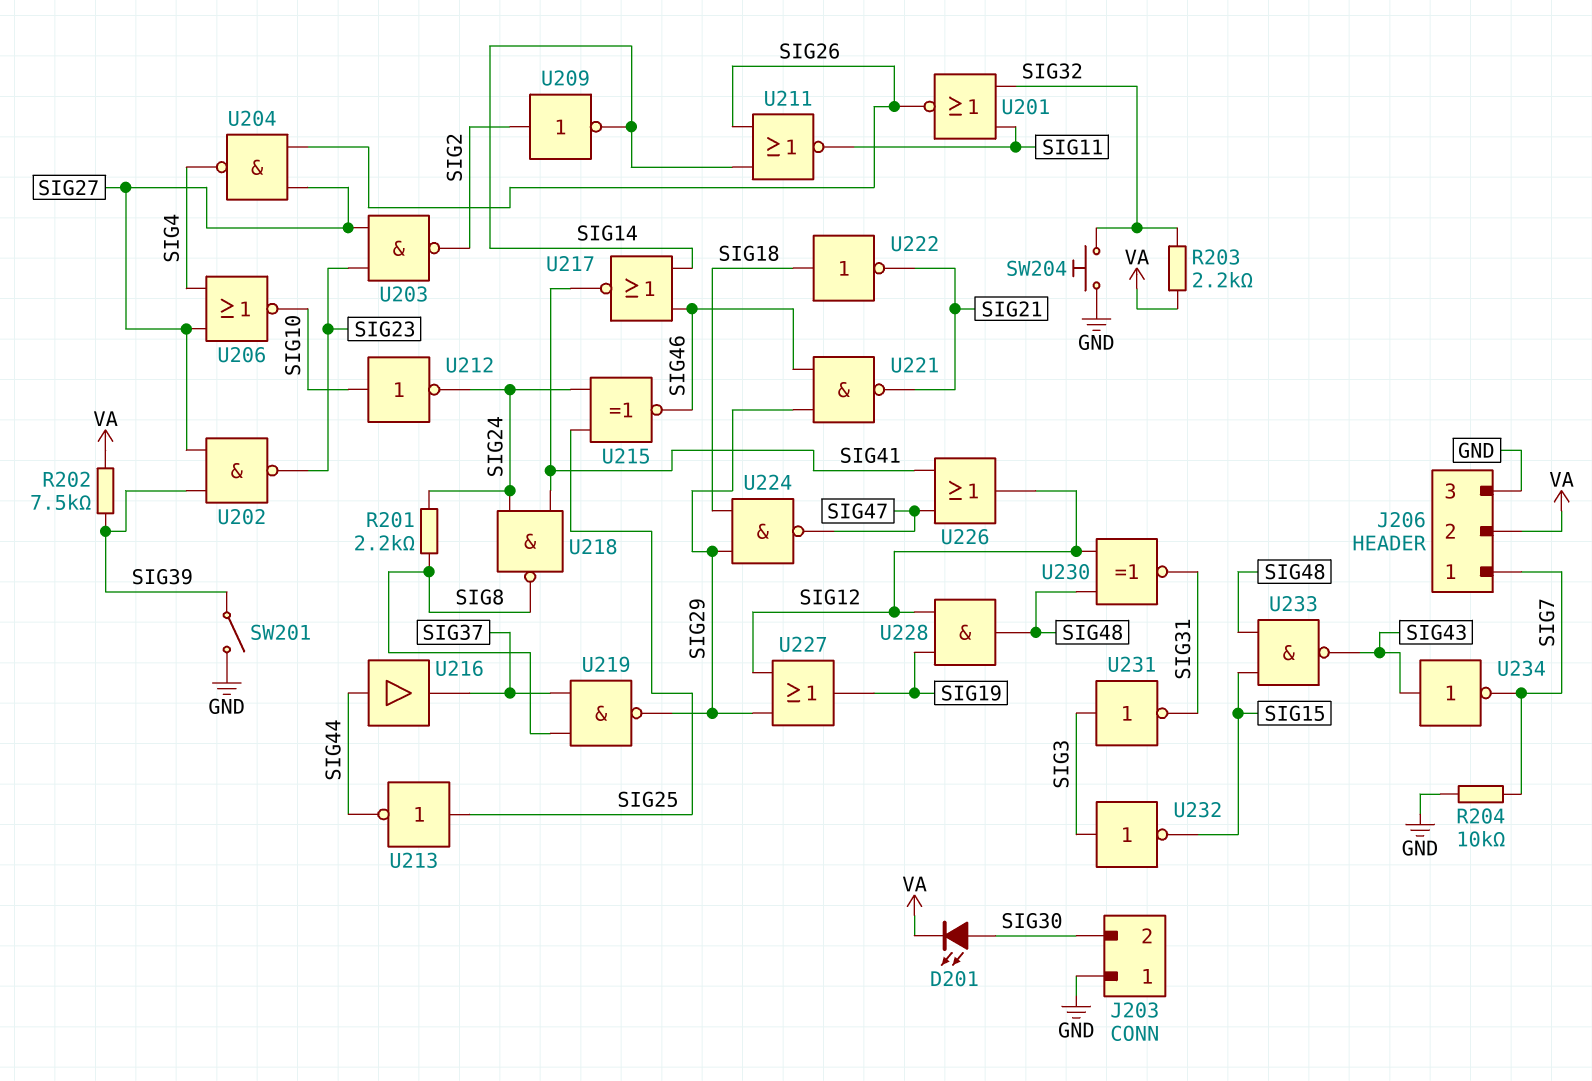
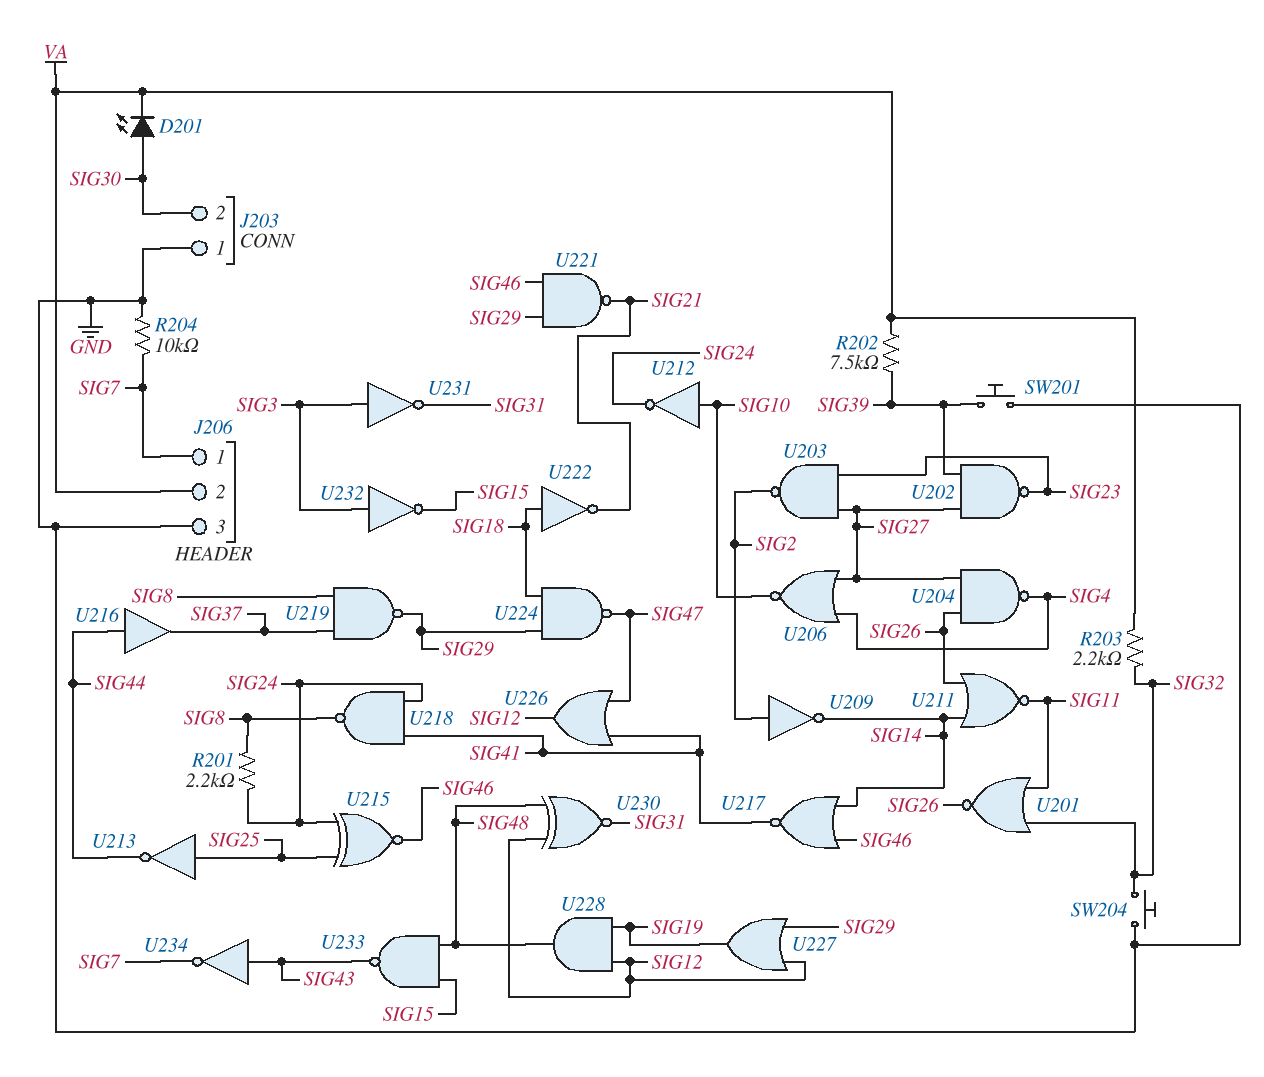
SW201: switch (GND, SIG39) -> button (GND, SIG39)

